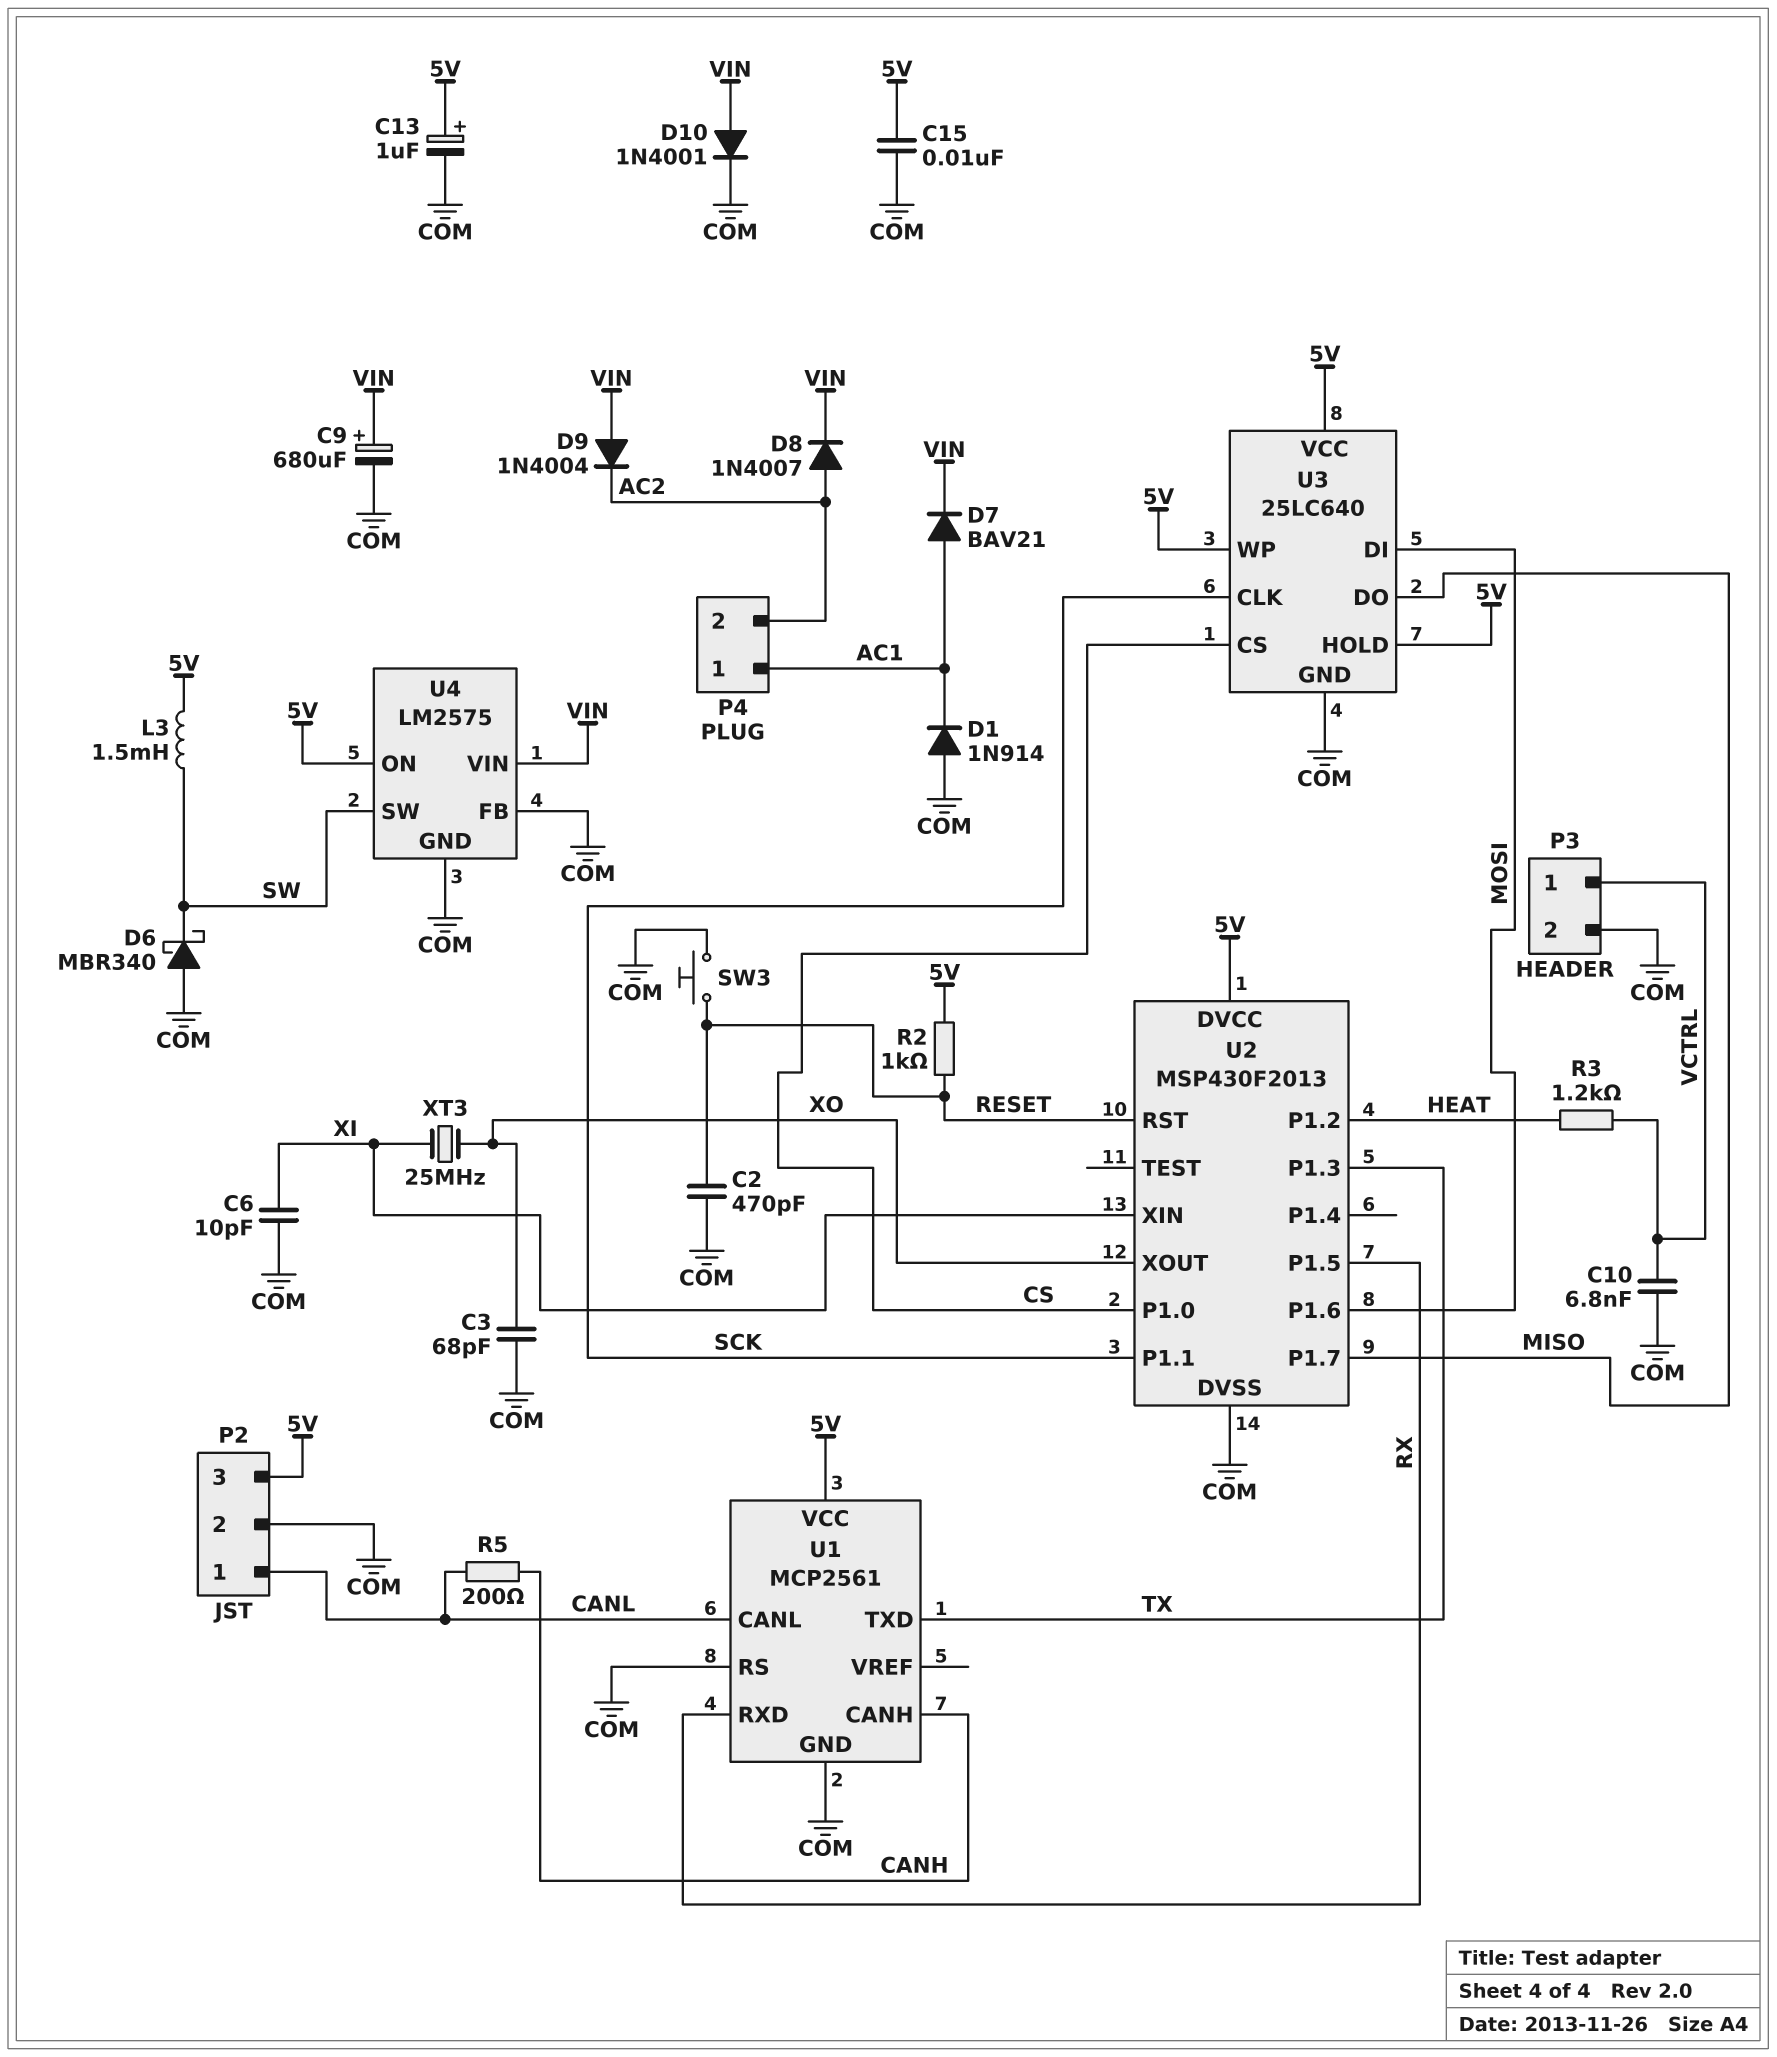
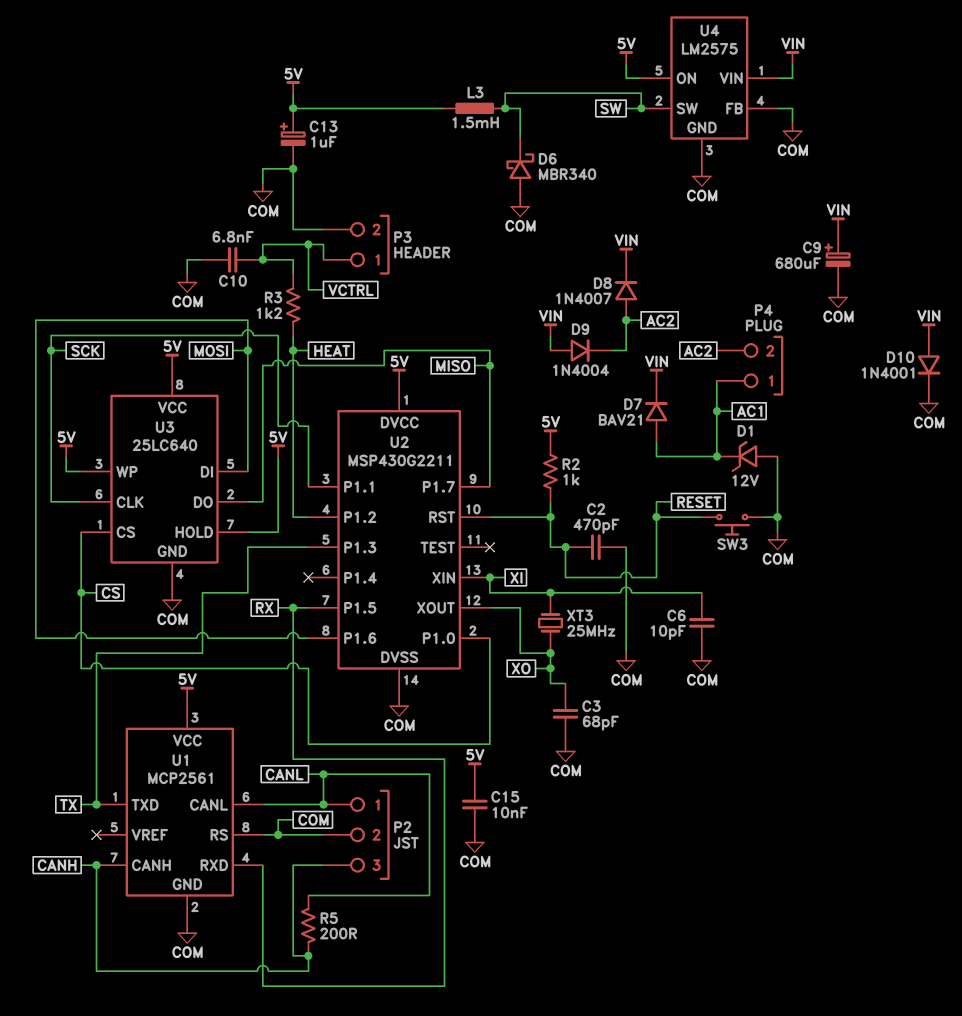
D1: diode 1N914 (A COM, K AC1) -> zener 12V (A COM, K AC1)
P2 pin 3: 5V -> CANH
U2: MSP430F2013 -> MSP430G2211

